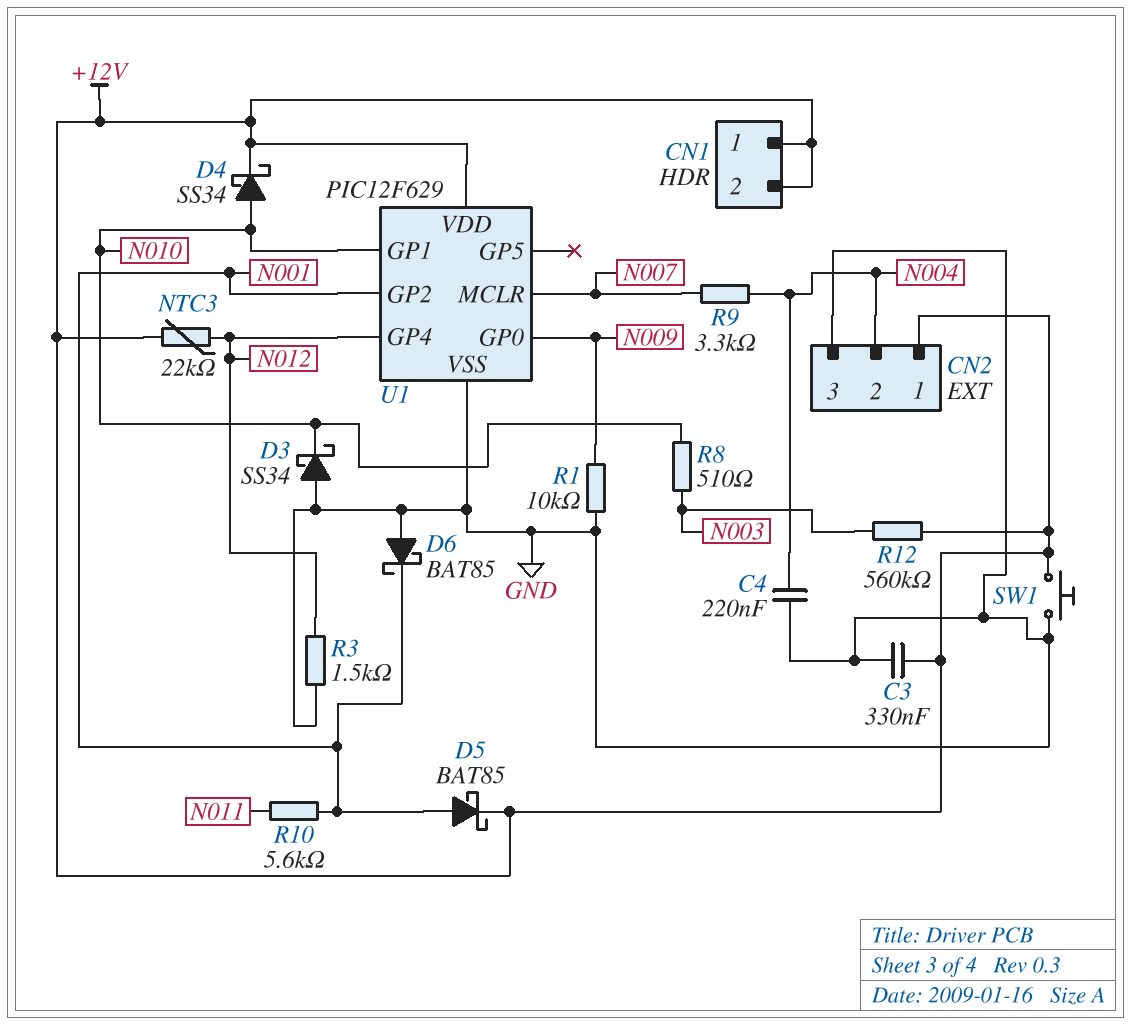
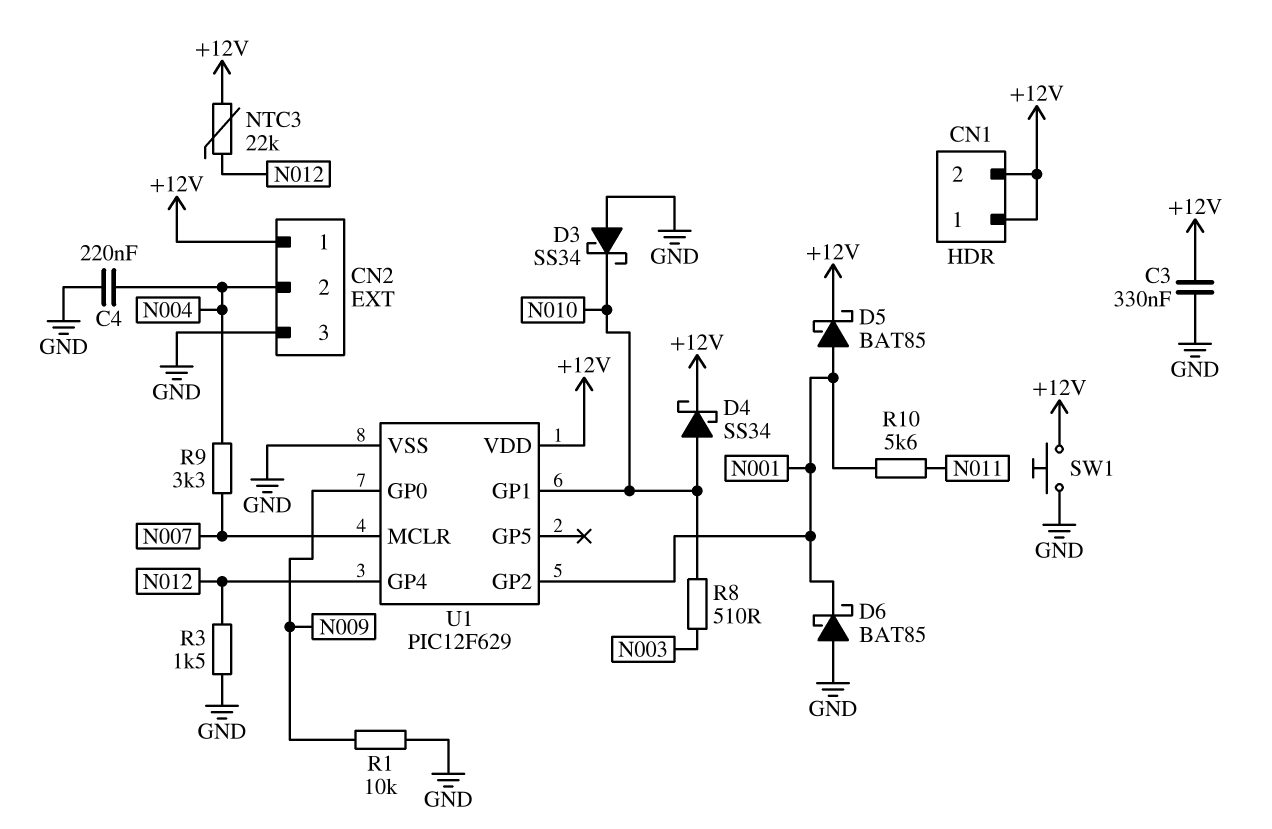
R12: 560k (+12V, N003) -> none

